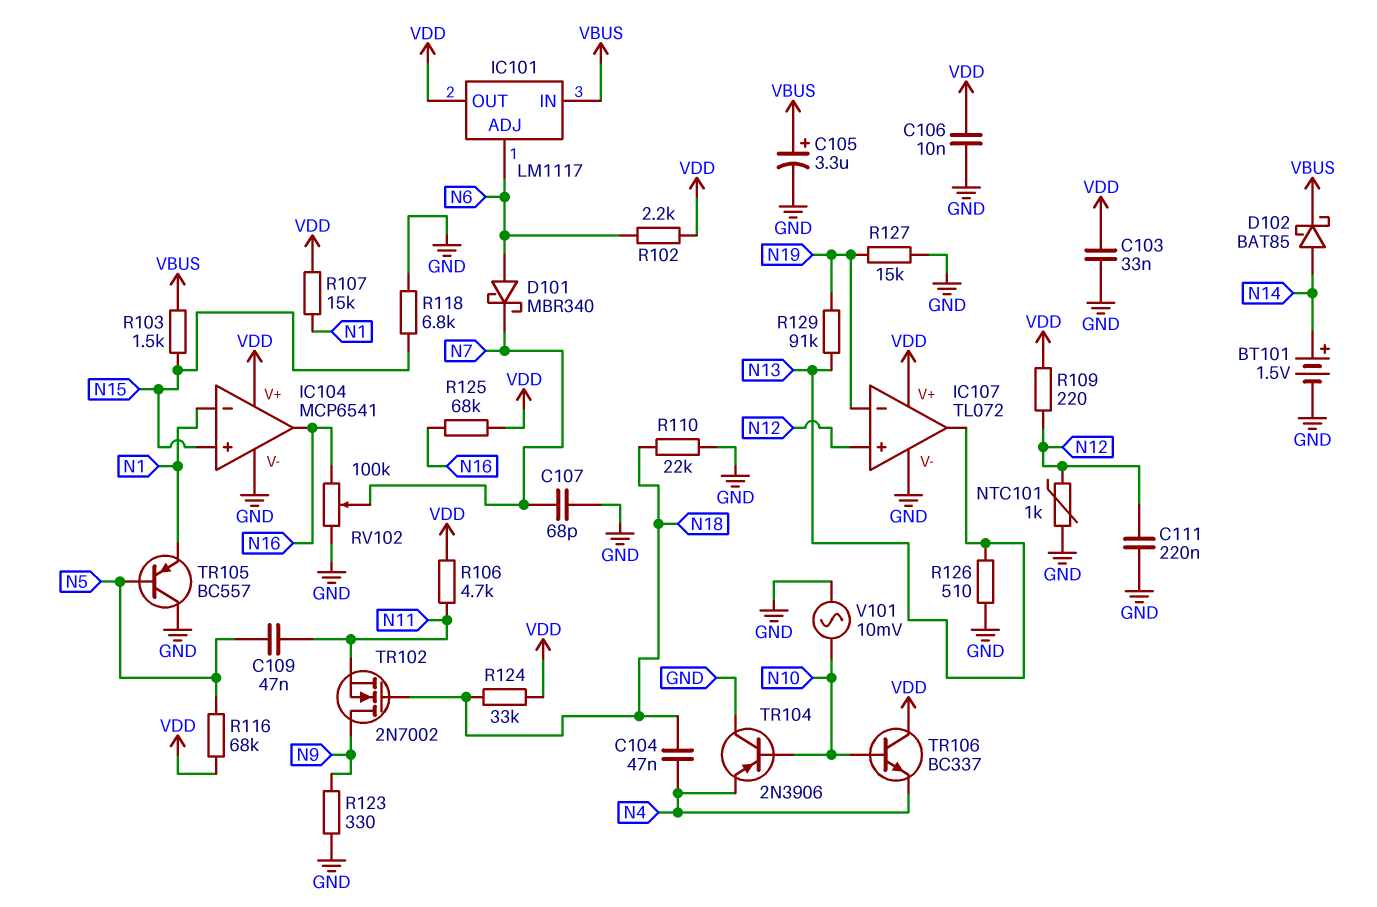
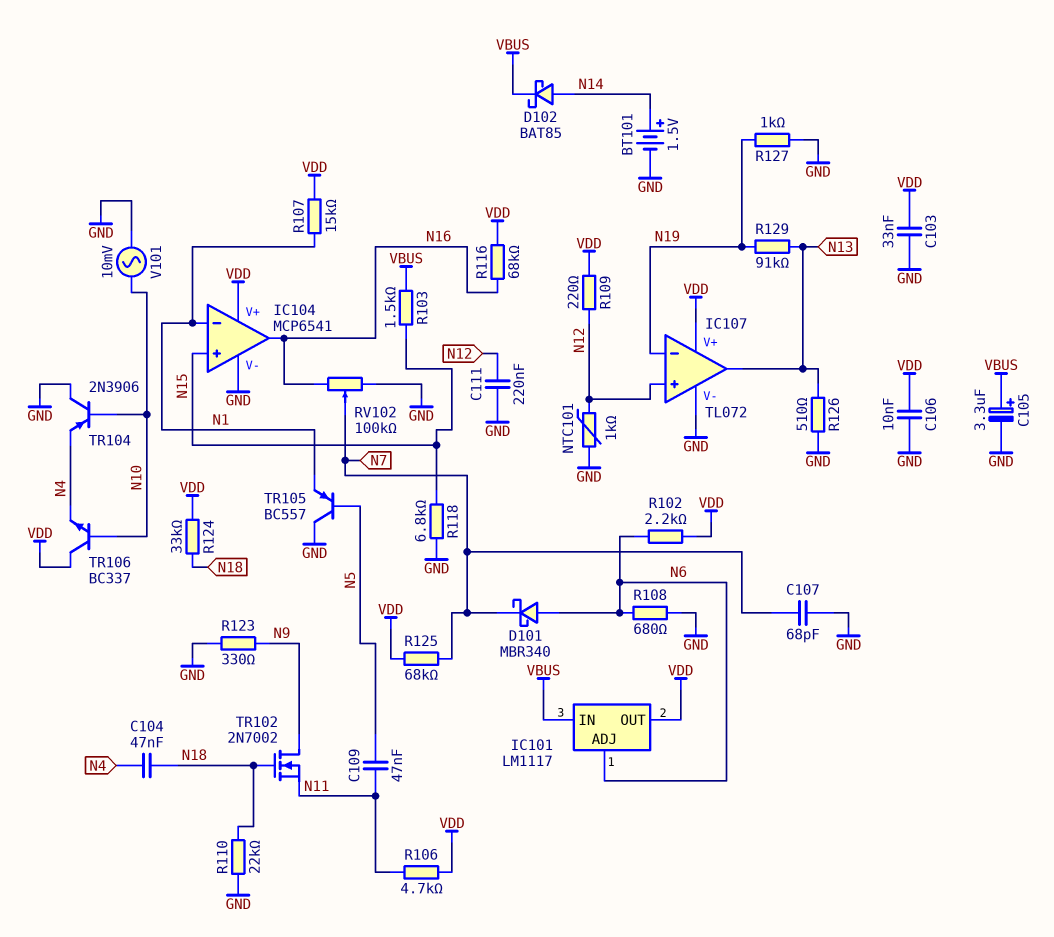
R108: none -> 680 (GND, N6)
R116: 68k (N5, VDD) -> 68k (N16, VDD)
R125: 68k (N16, VDD) -> 68k (N7, VDD)
R127: 15k (GND, N19) -> 1k (GND, N19)

